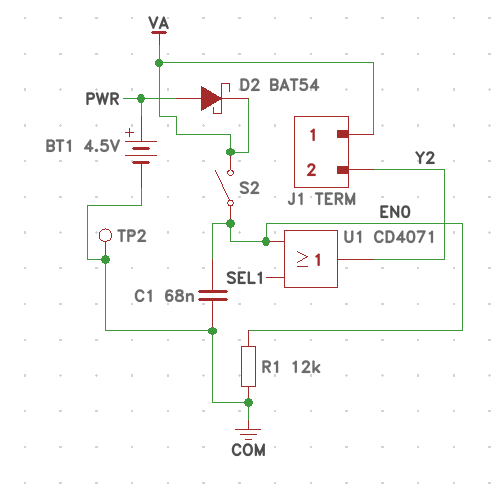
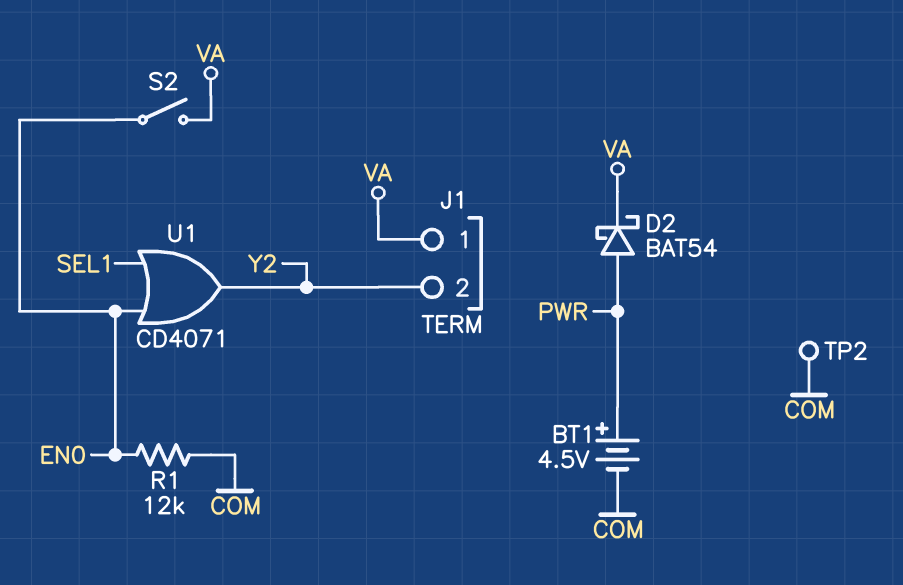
C1: 68nF (COM, EN0) -> none

